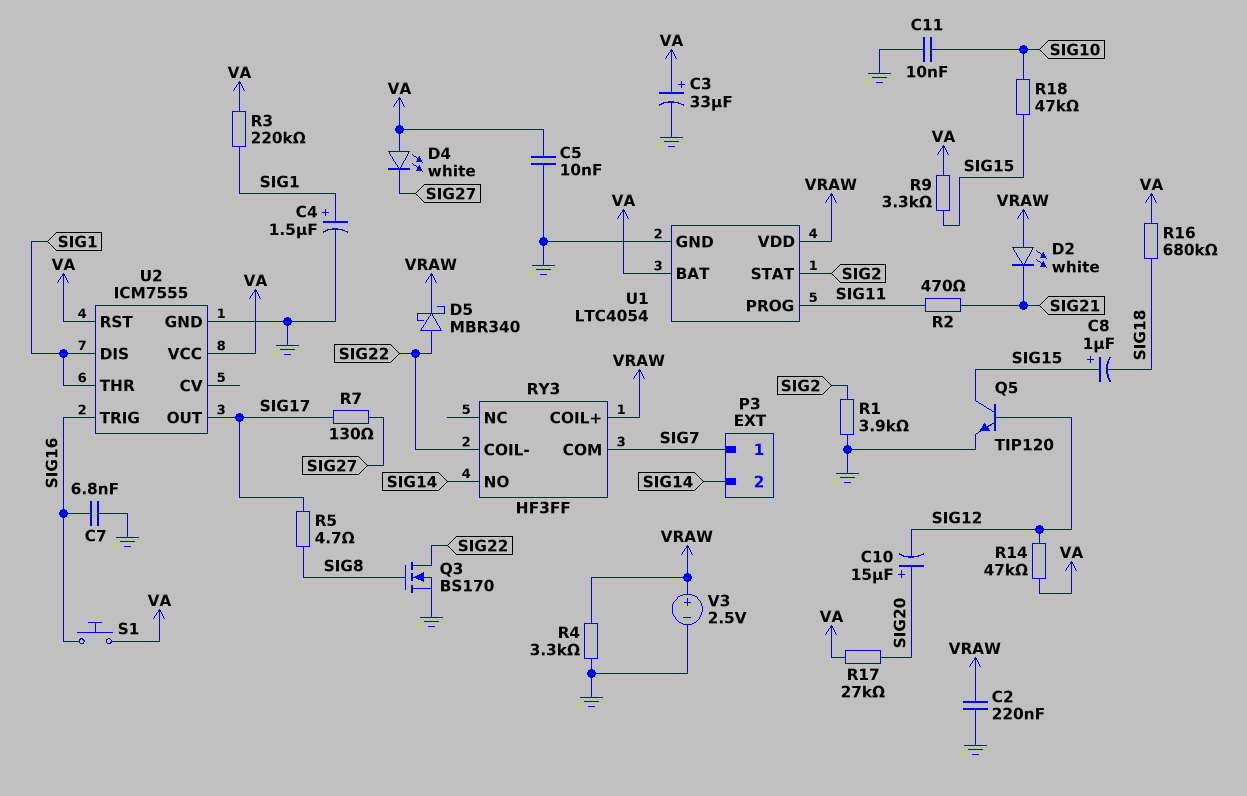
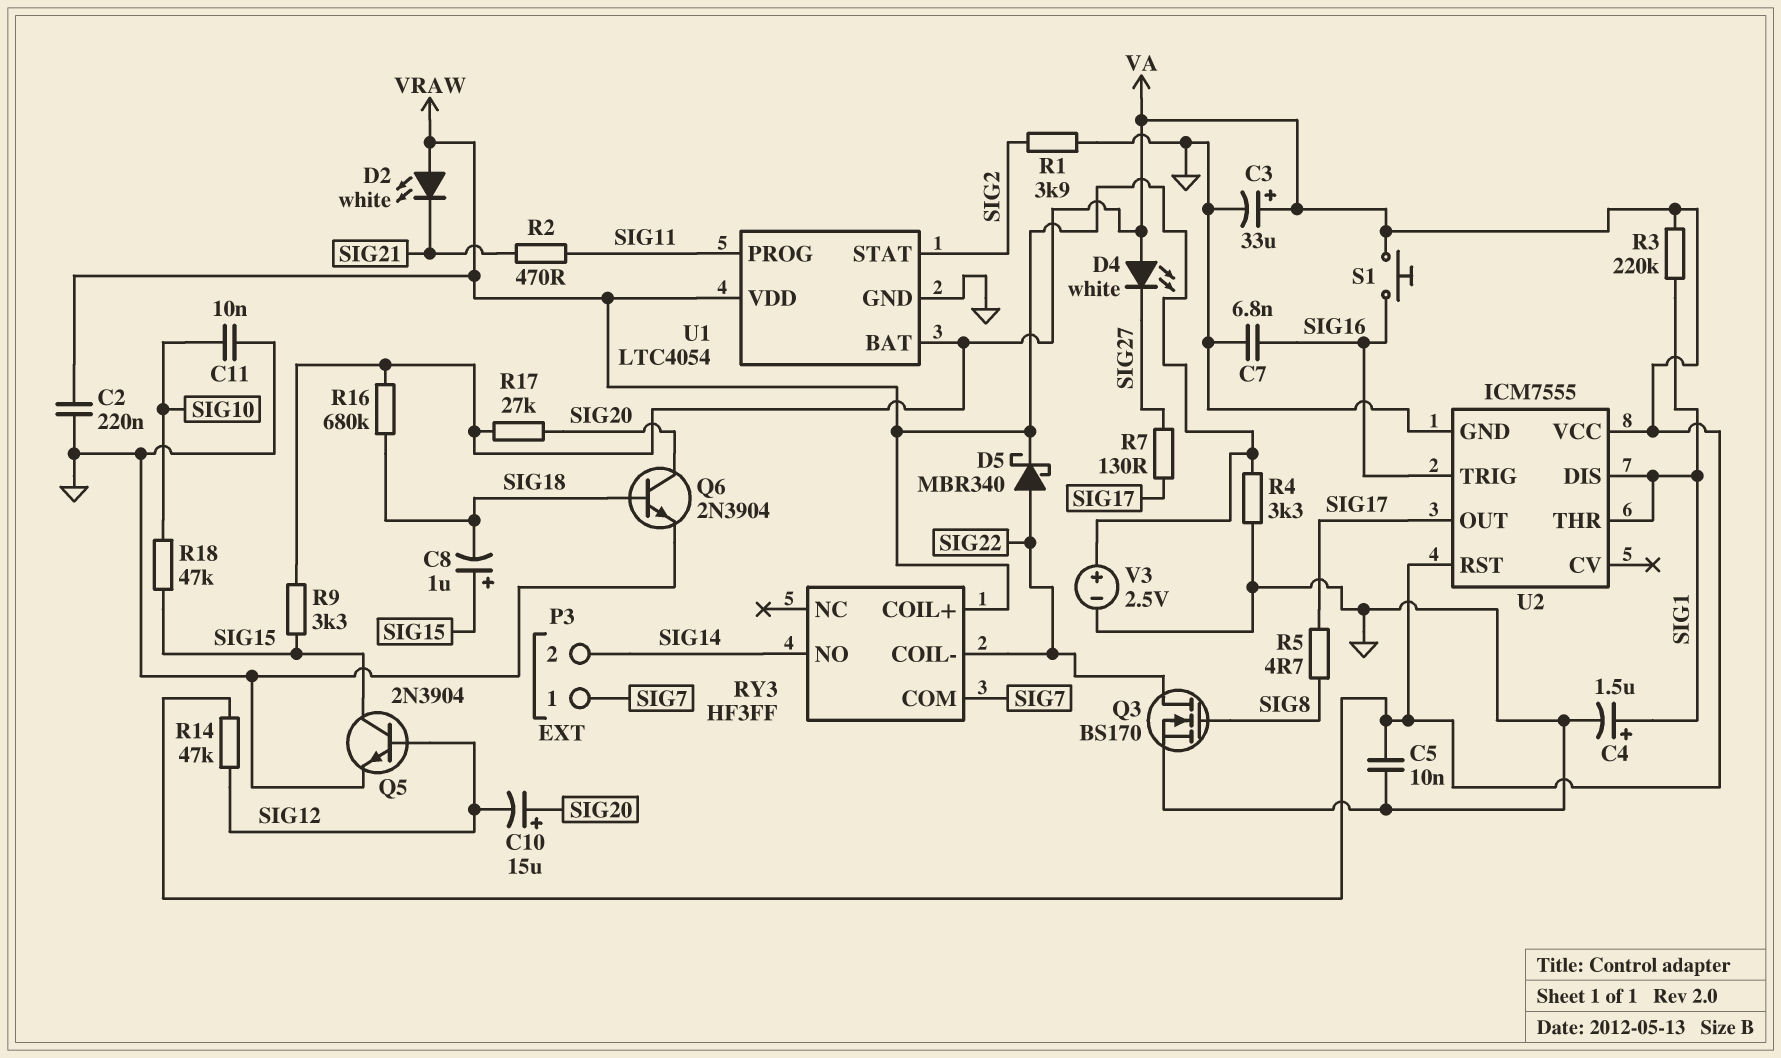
Q5: NPN TIP120 (B SIG12, C SIG15, E GND) -> NPN 2N3904 (B SIG12, C SIG15, E GND)
Q6: none -> NPN 2N3904 (B SIG18, C SIG20, E GND)

